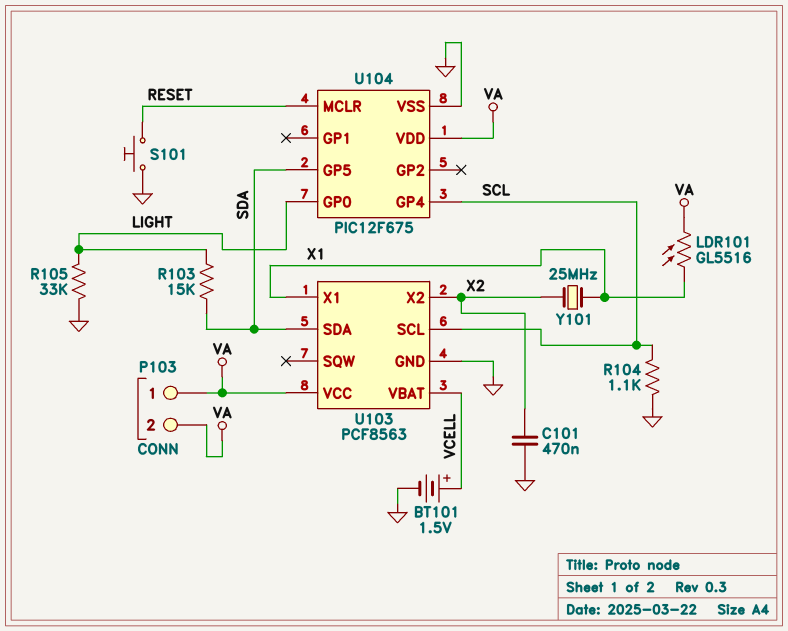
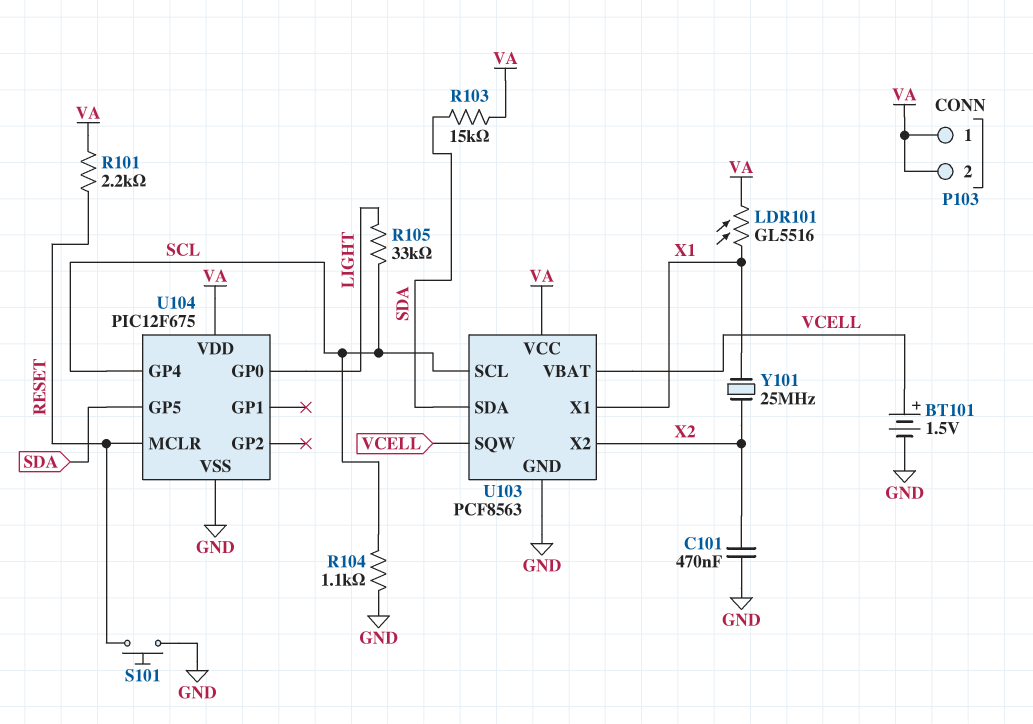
R101: none -> 2.2k (RESET, VA)
R103: 15k (LIGHT, SDA) -> 15k (SDA, VA)
R105: 33k (GND, LIGHT) -> 33k (LIGHT, SCL)
U103 pin SQW: none -> VCELL

